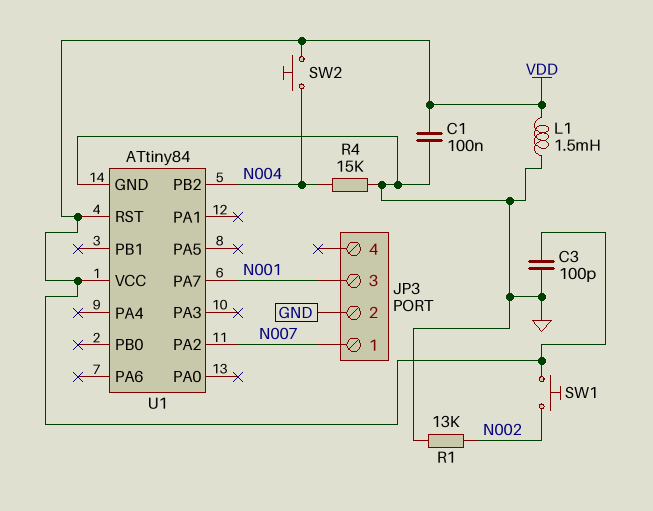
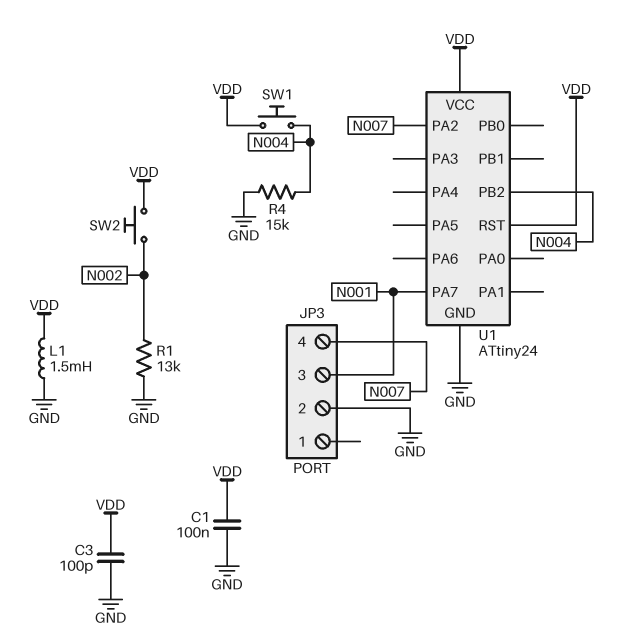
JP3 pin 1: N007 -> none
JP3 pin 4: none -> N007
SW1: button (N002, VDD) -> button (N004, VDD)
SW2: button (N004, VDD) -> button (N002, VDD)
U1: ATtiny84 -> ATtiny24

